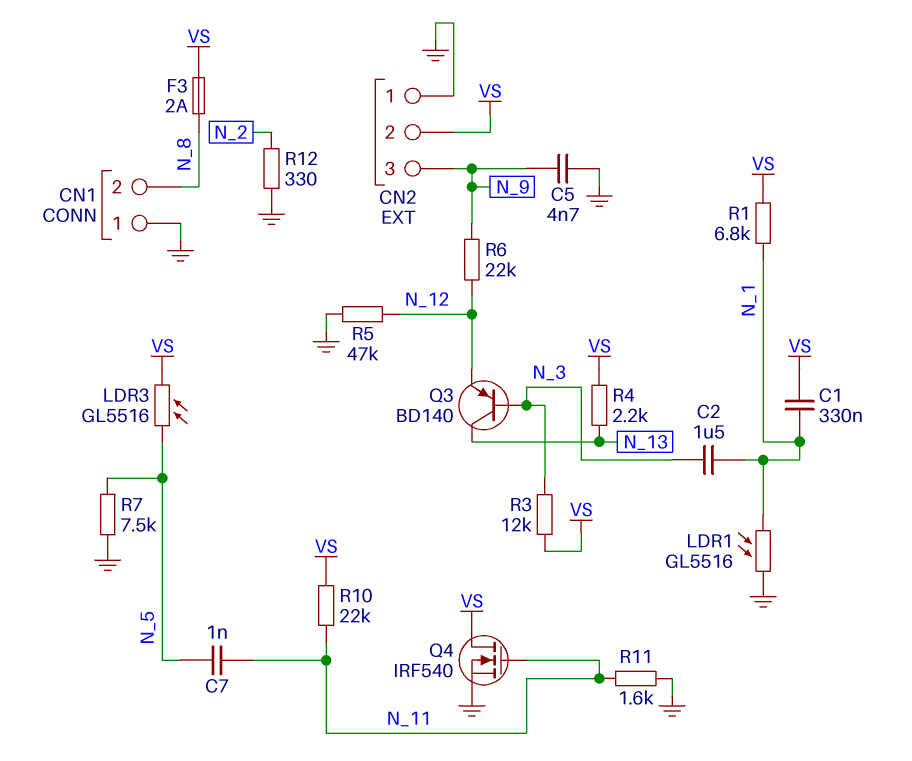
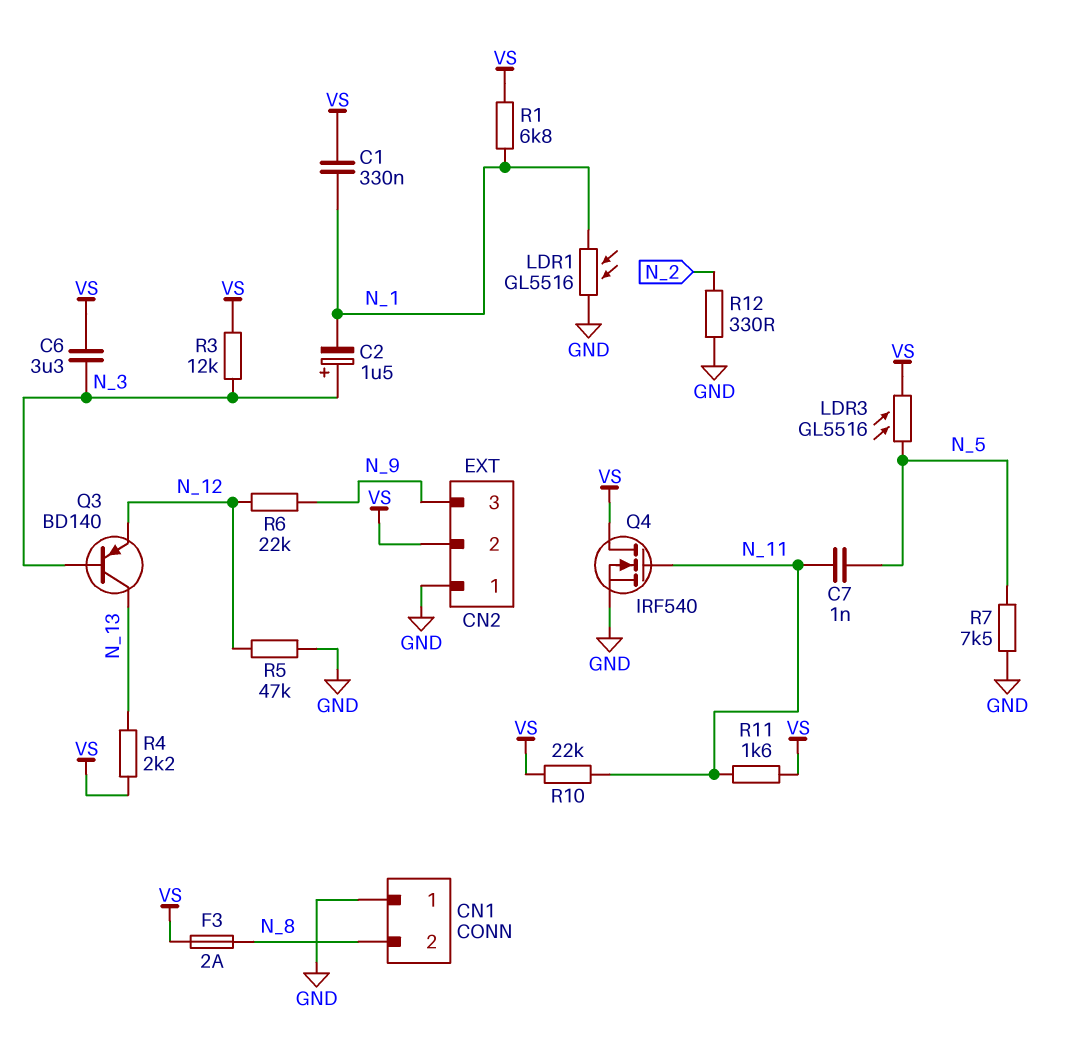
C2: 1.5uF (N_1, N_3) -> 1.5uF (plus N_3, minus N_1)
C5: 4.7nF (GND, N_9) -> none
C6: none -> 3.3uF (N_3, VS)
R11: 1.6k (GND, N_11) -> 1.6k (N_11, VS)

